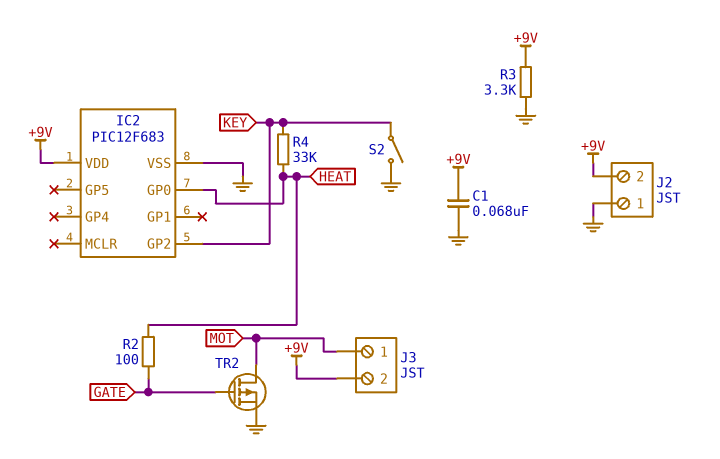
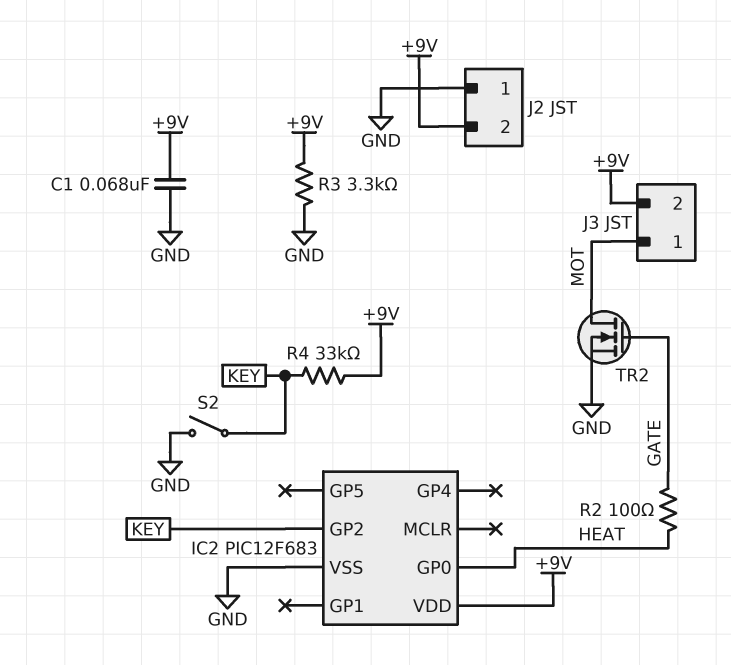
R4: 33k (HEAT, KEY) -> 33k (+9V, KEY)
TR2: PMOS (G GATE, D MOT, S GND) -> NMOS (G GATE, D MOT, S GND)

